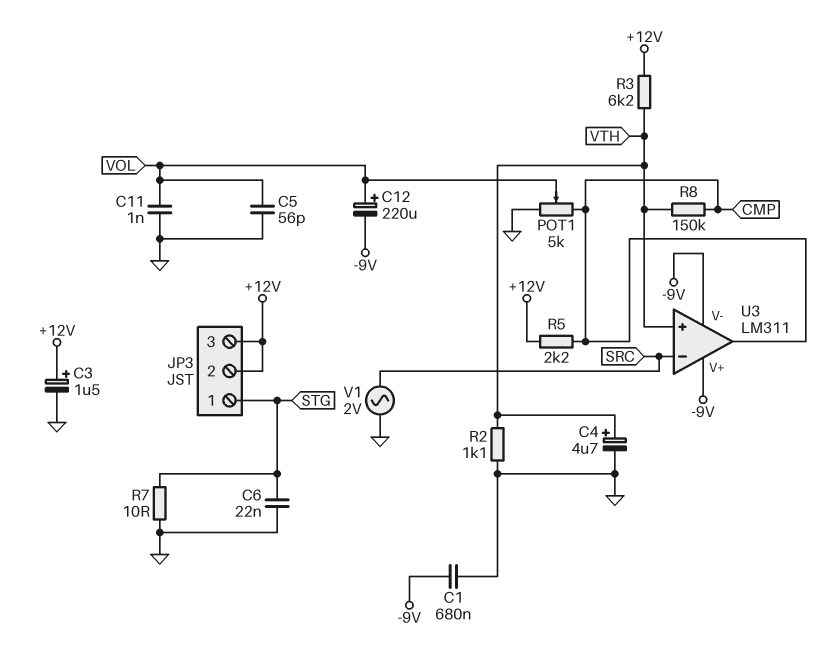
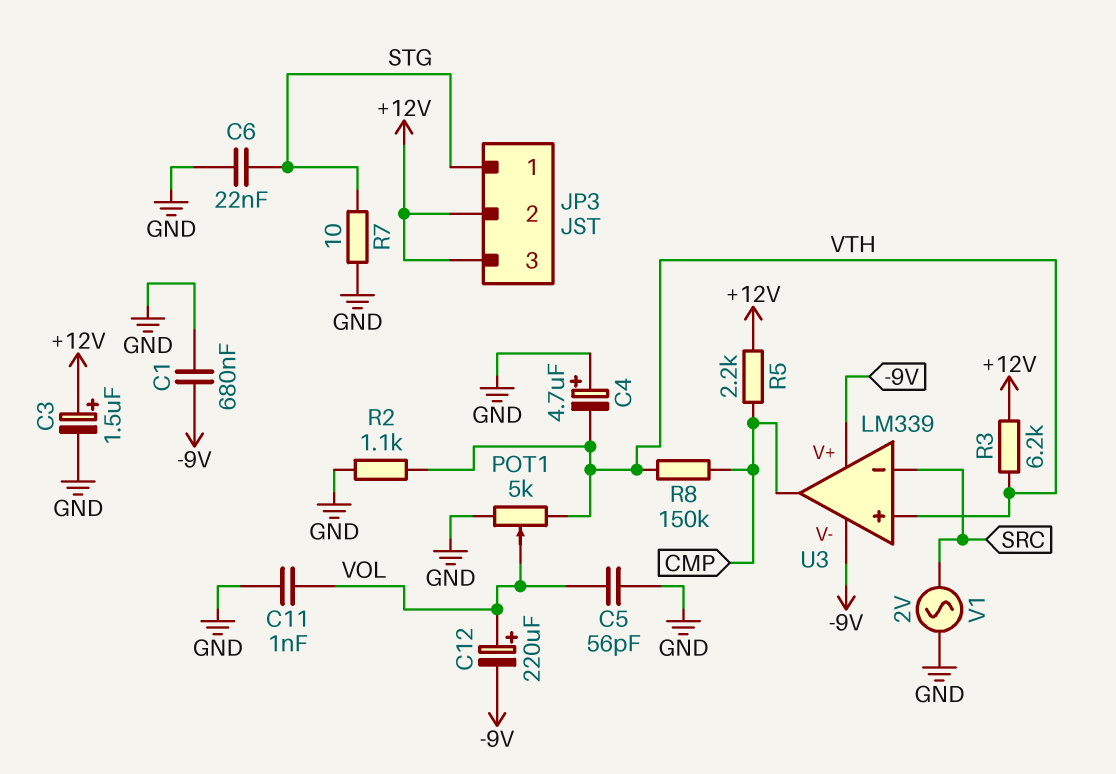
C4: 4.7uF (plus VTH, minus GND) -> 4.7uF (plus GND, minus VTH)
POT1: 5k (CMP, GND, wiper VOL) -> 5k (GND, VTH, wiper VOL)
U3: LM311 -> LM339

